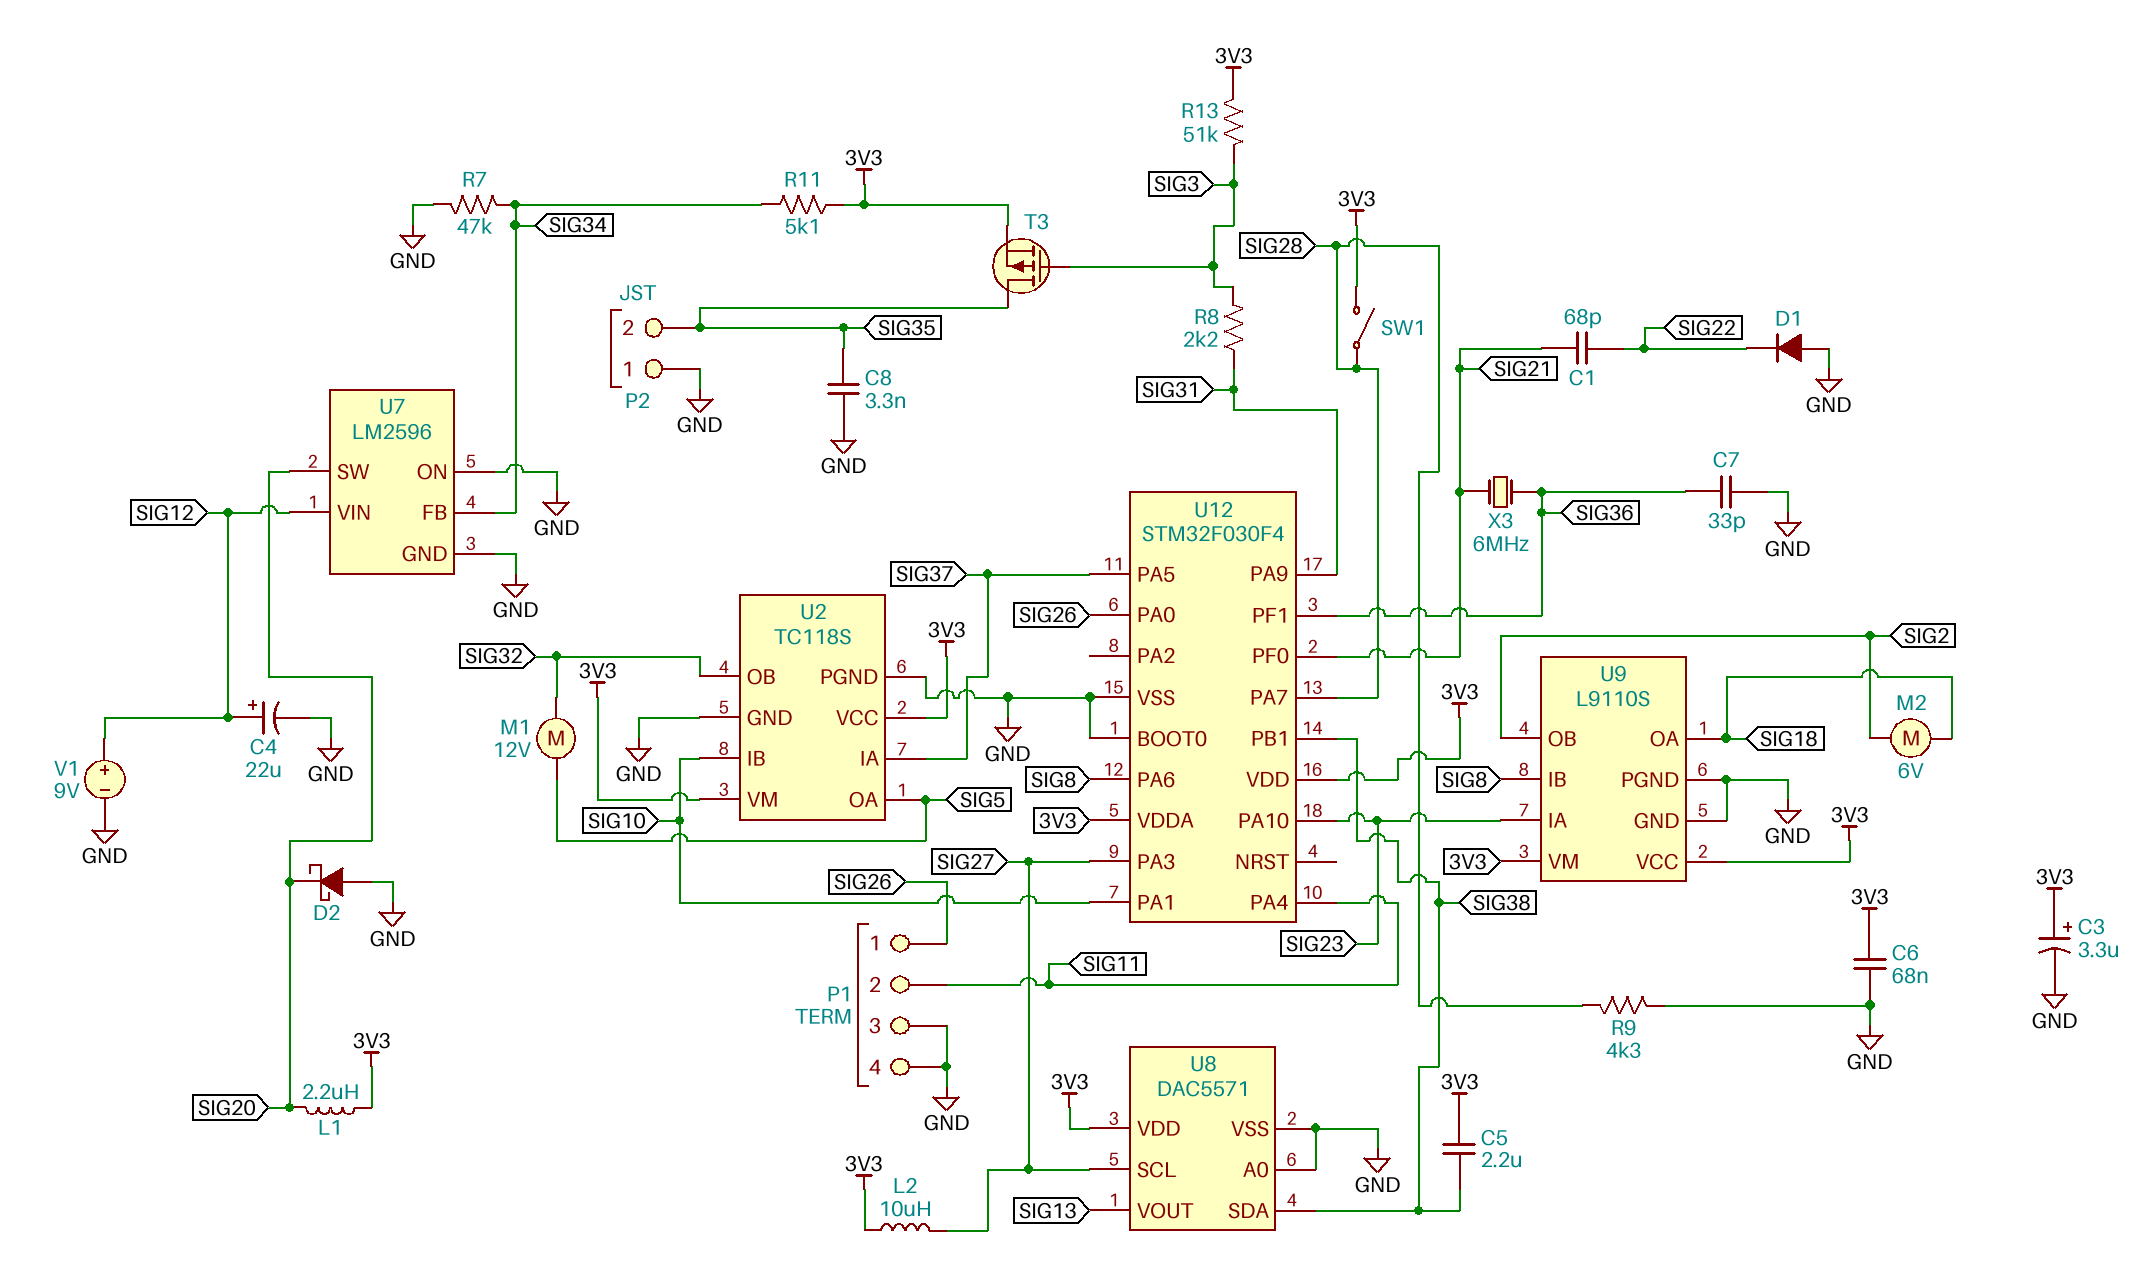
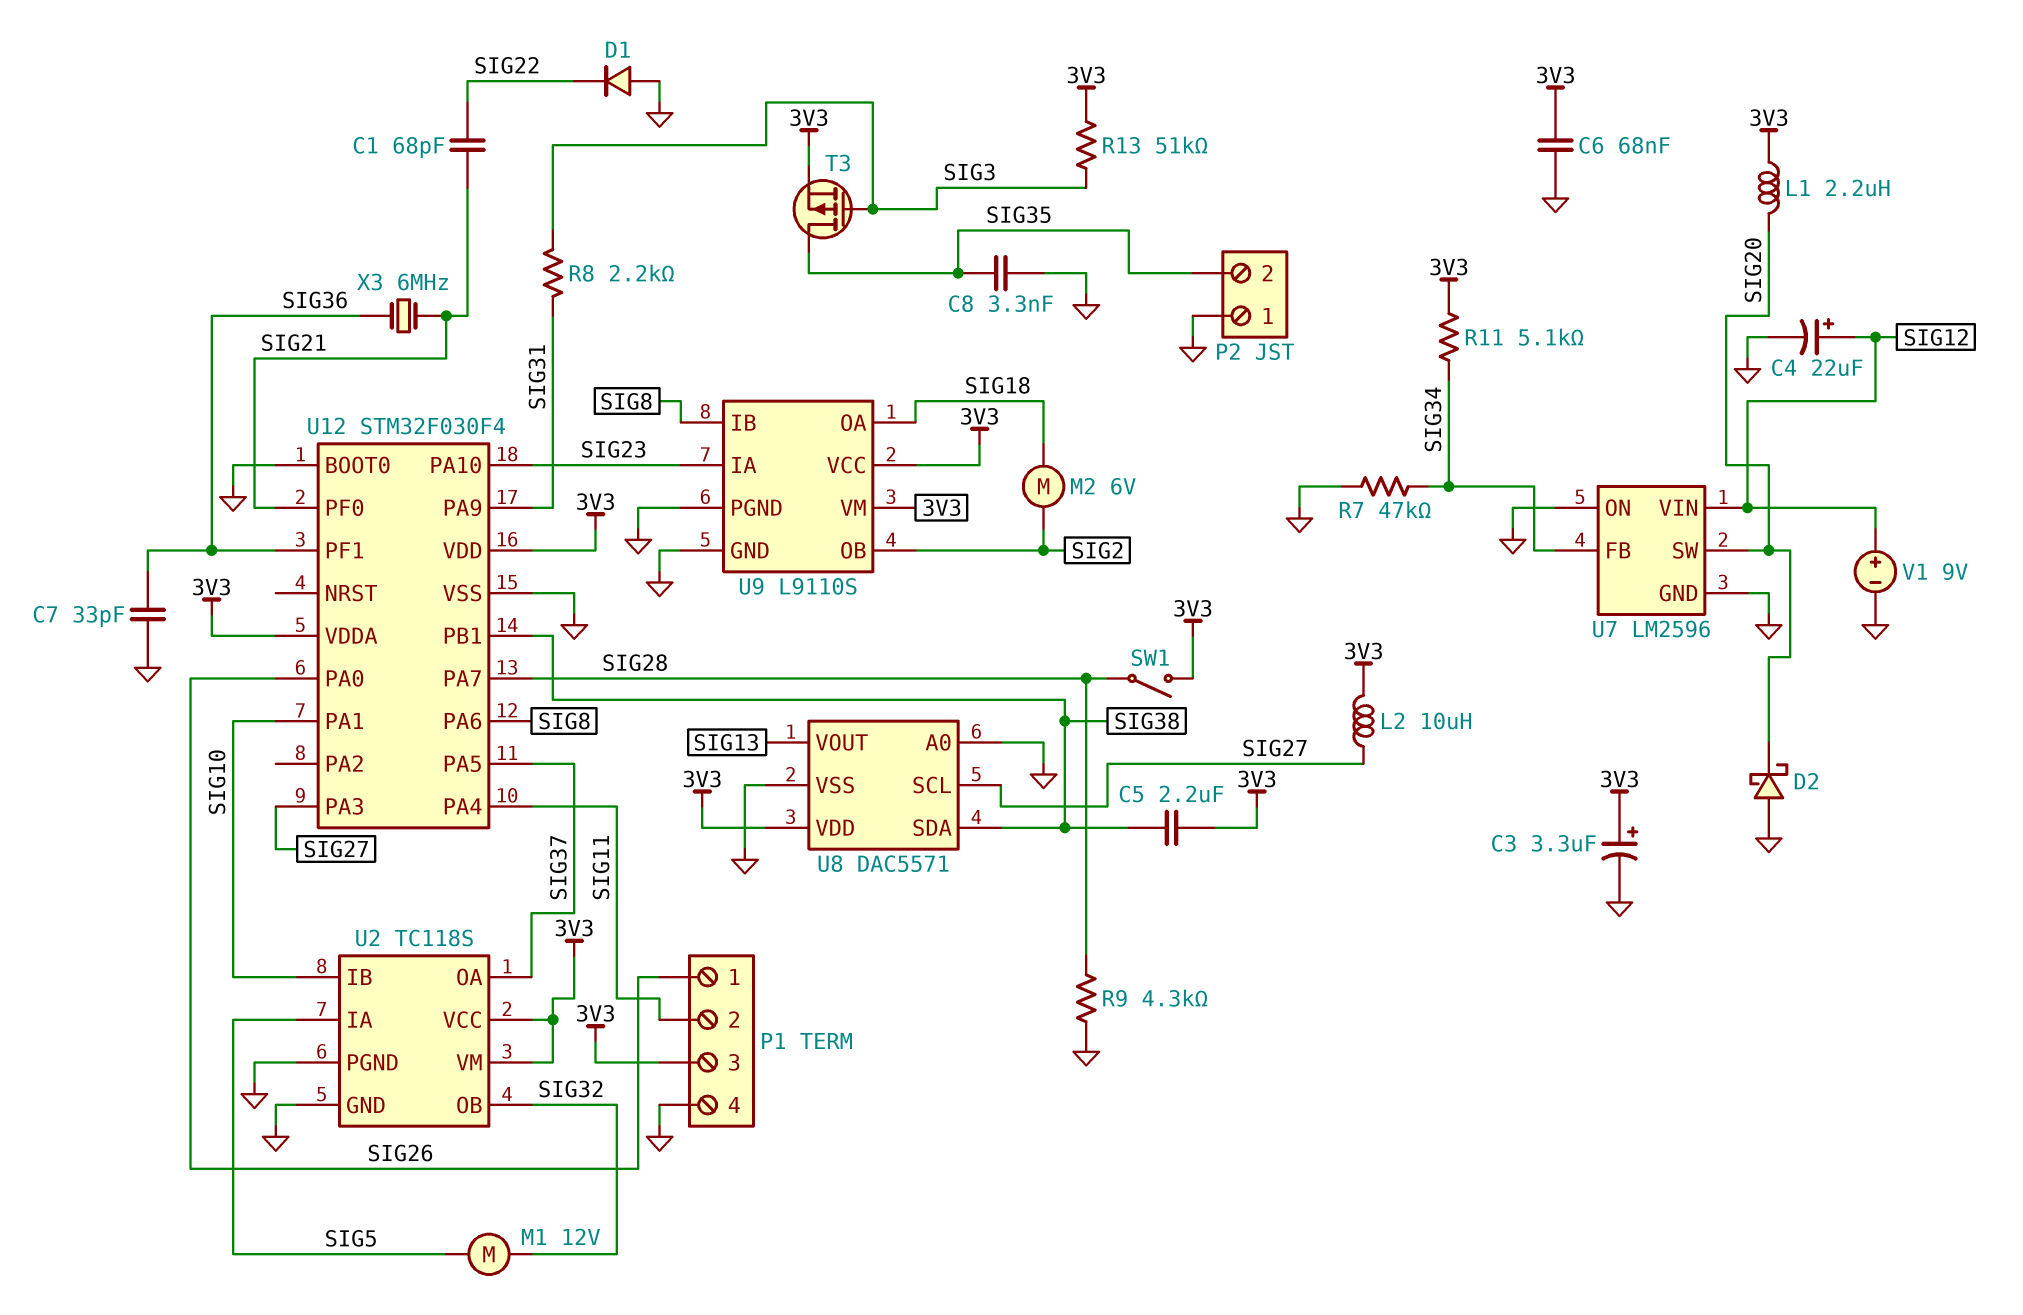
P1 pin 3: GND -> 3V3
U2 pin IA: SIG37 -> SIG5
U2 pin OA: SIG5 -> SIG37

